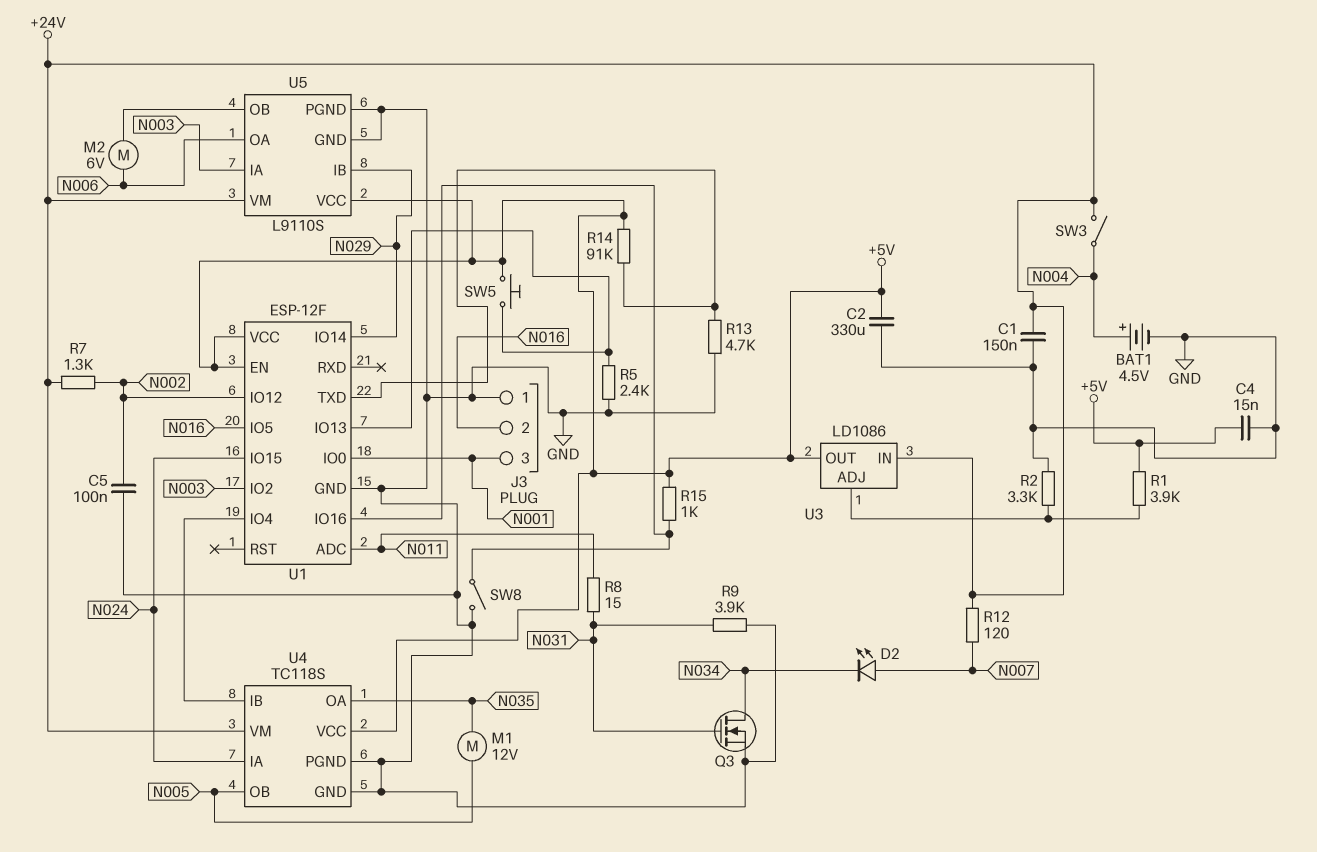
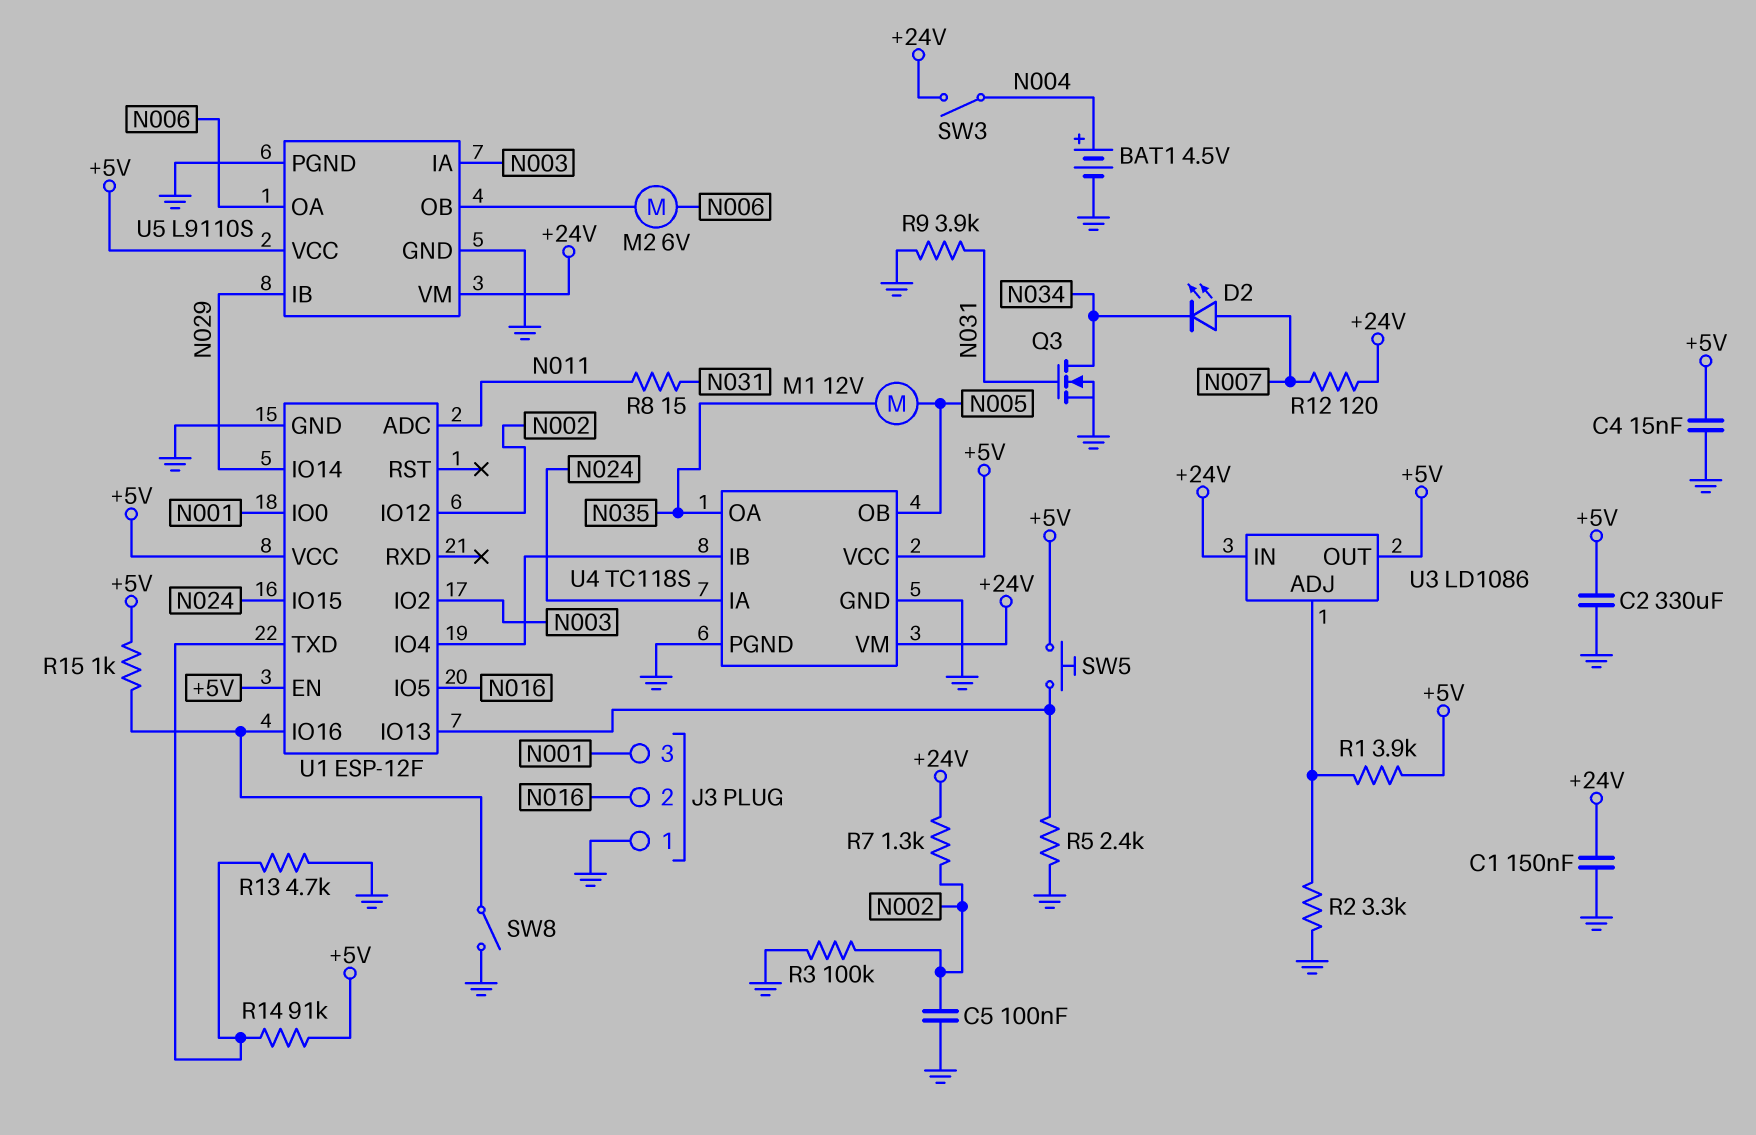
R3: none -> 100k (GND, N002)

